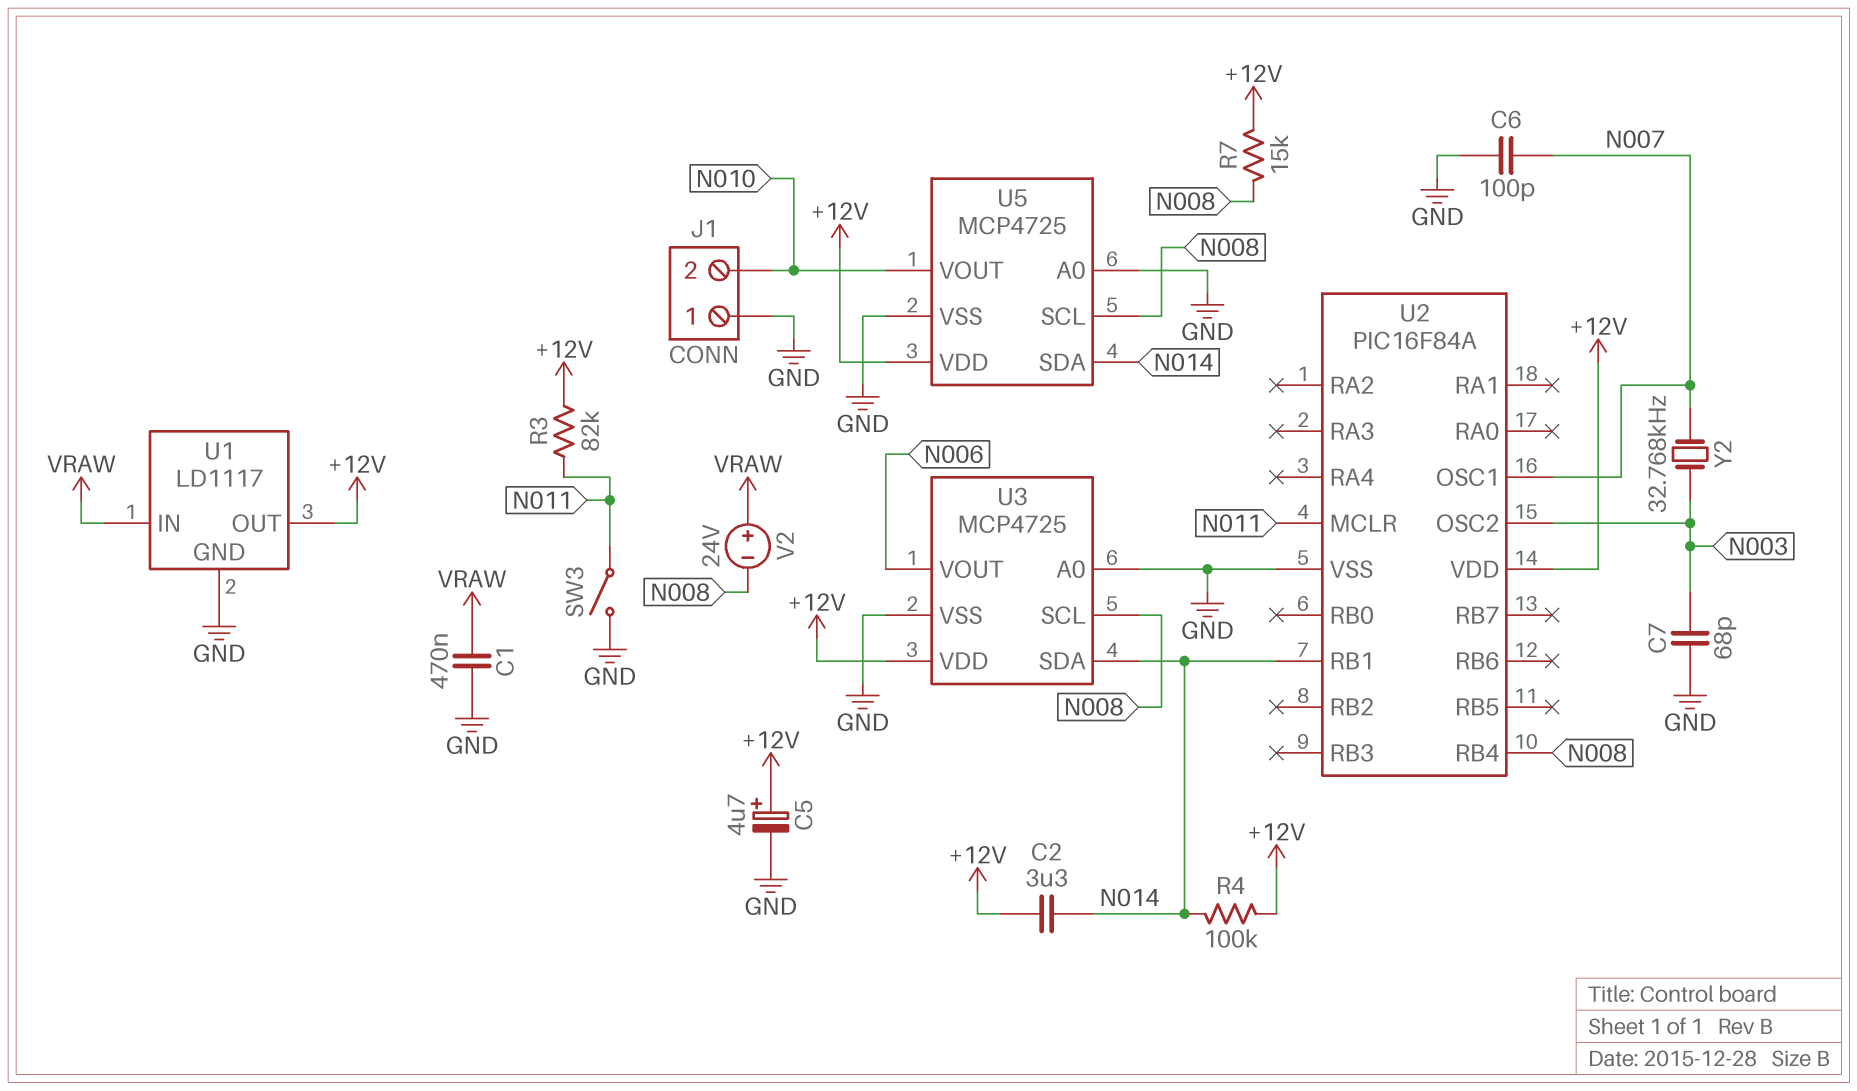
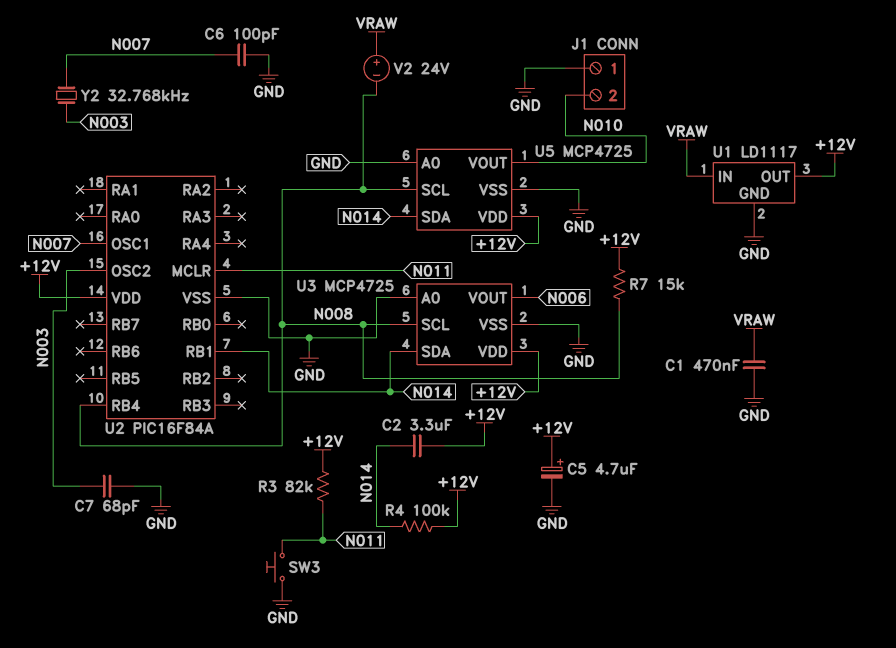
SW3: switch (GND, N011) -> button (GND, N011)

